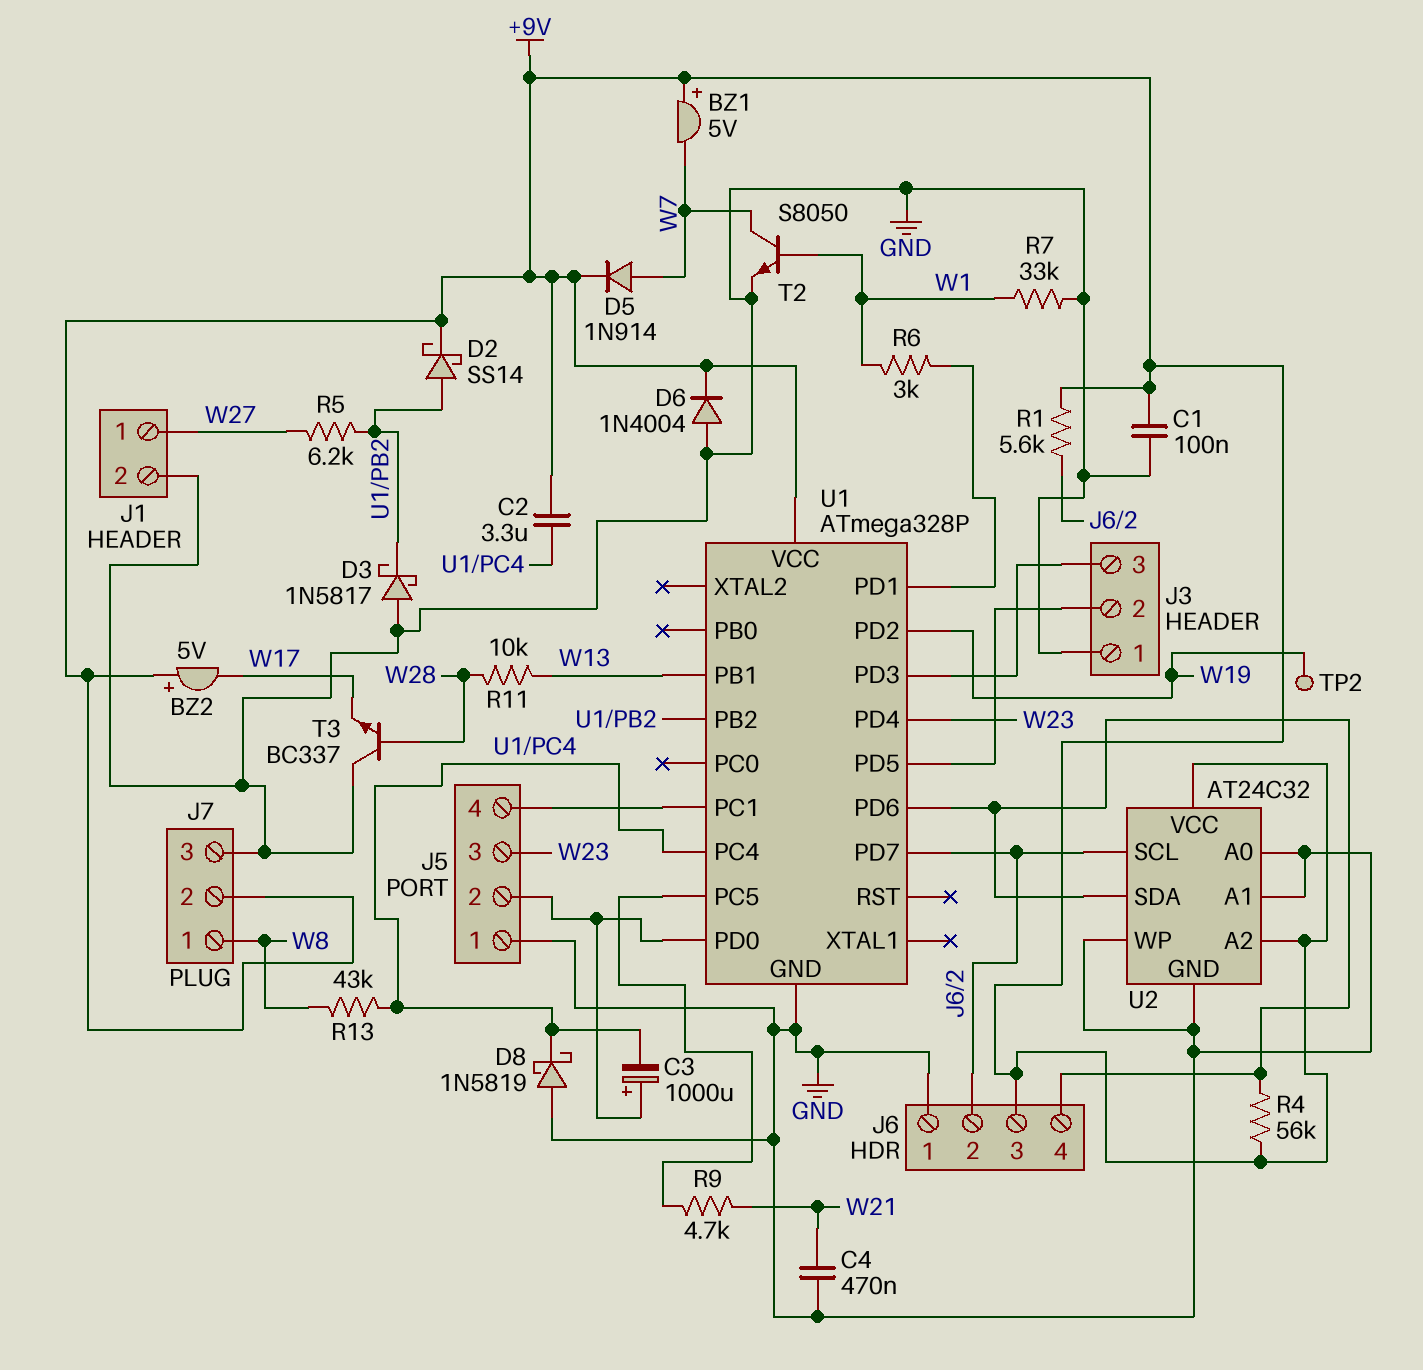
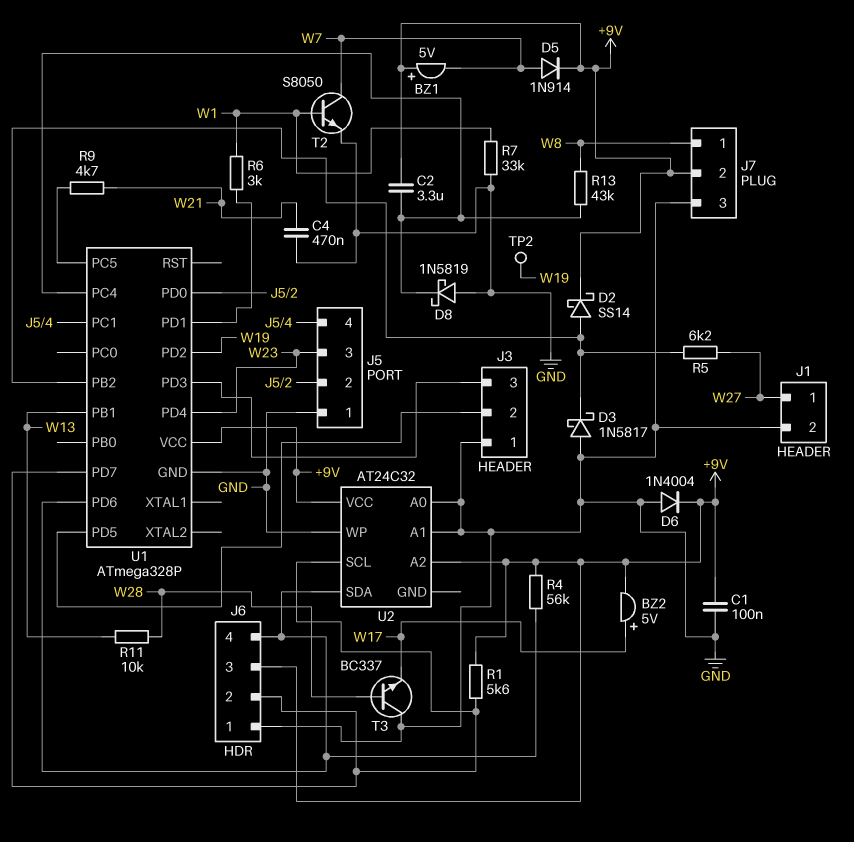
BZ2: buzzer 5V (plus +9V, minus W17) -> buzzer 5V (plus W17, minus +9V)
C3: 1000uF (plus J5/2, minus U1/PC4) -> none
U2 pin GND: GND -> none

